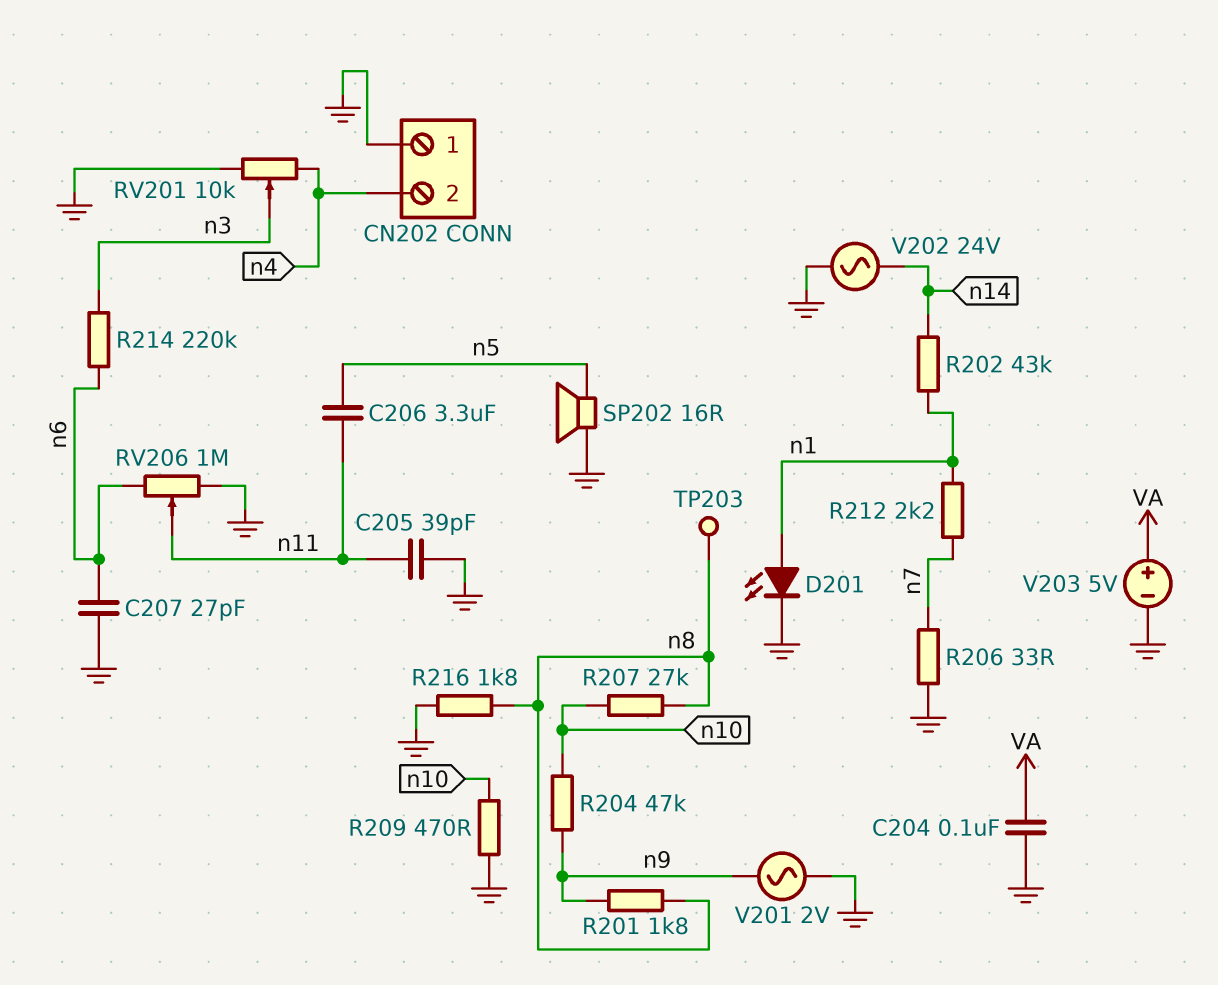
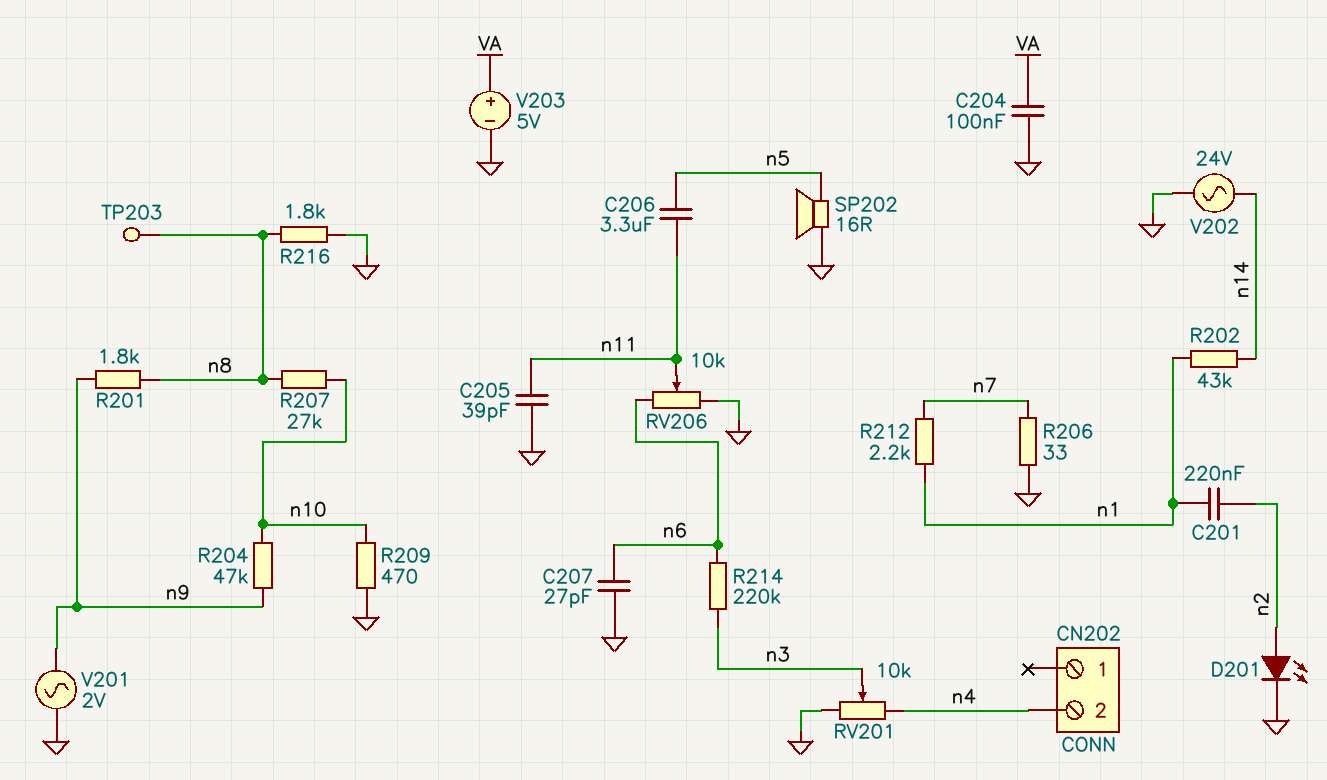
C201: none -> 220nF (n1, n2)
CN202 pin 1: GND -> none
D201: LED (A n1, K GND) -> LED (A n2, K GND)
RV206: 1M (GND, n6, wiper n11) -> 10k (GND, n6, wiper n11)

